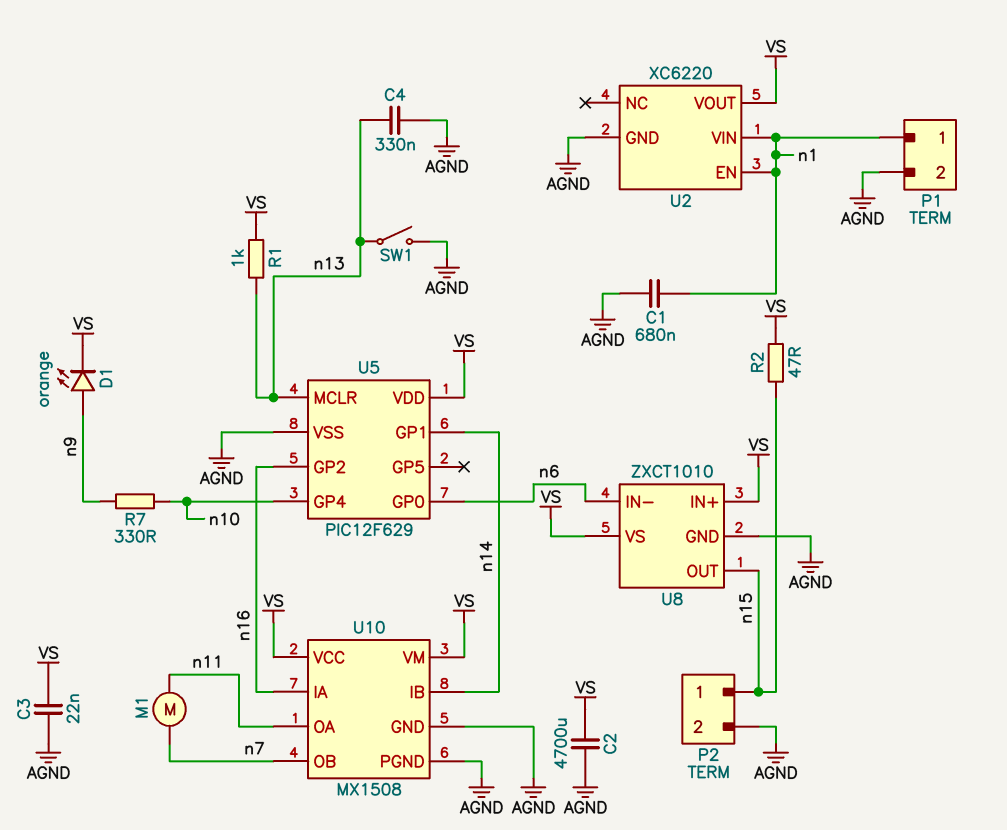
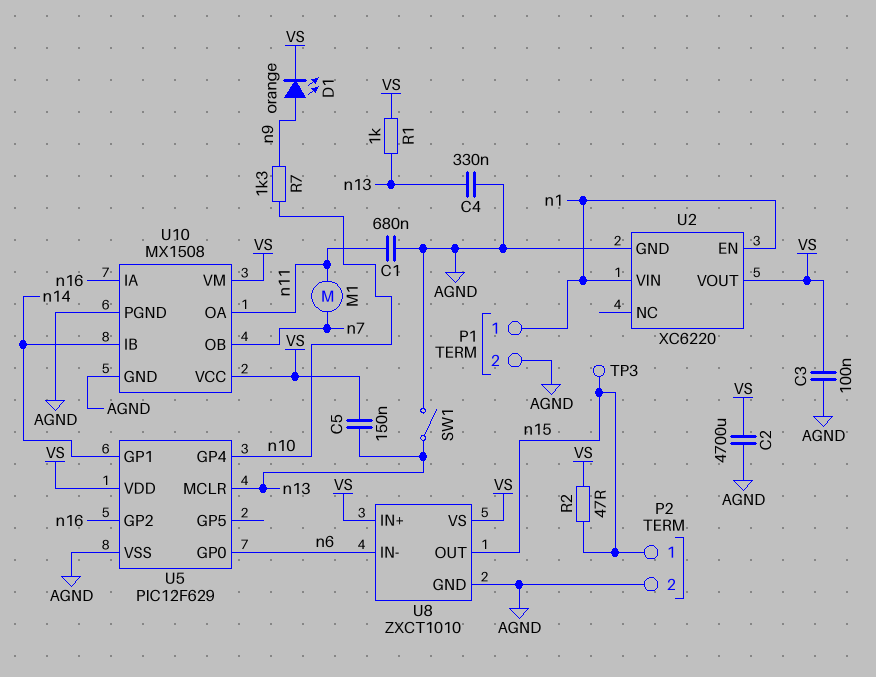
C1: 680nF (AGND, n1) -> 680nF (AGND, n11)
C3: 22nF (AGND, VS) -> 100nF (AGND, VS)
C5: none -> 150nF (VS, n13)
R7: 330 (n9, n10) -> 1.3k (n9, n10)
TP3: none -> test point (n15)

